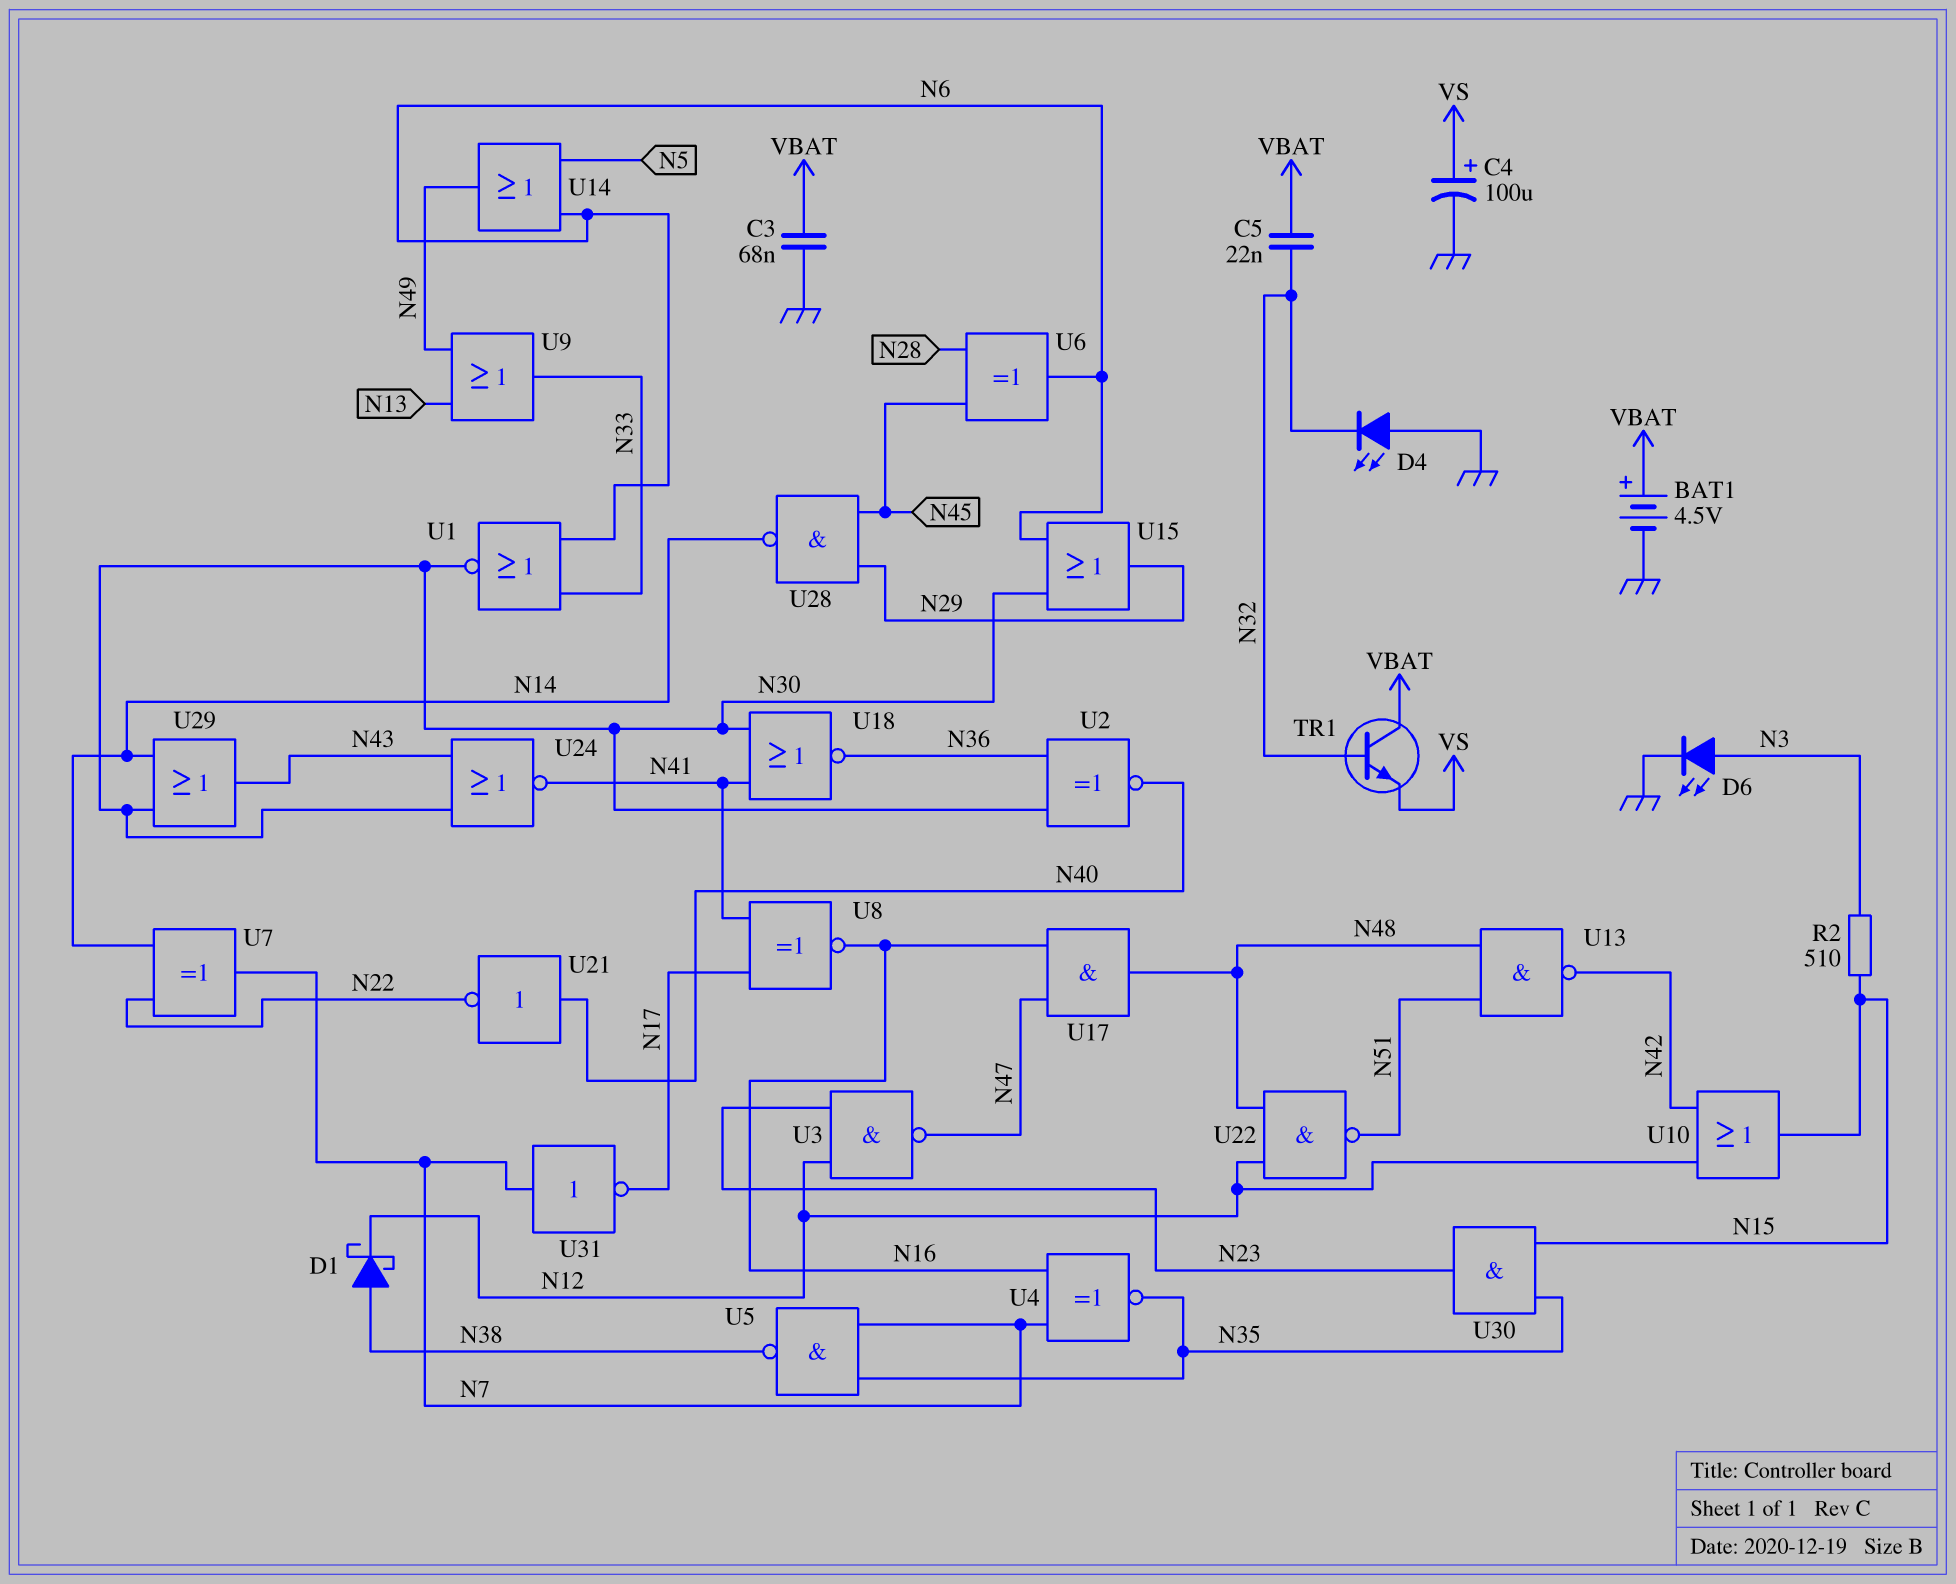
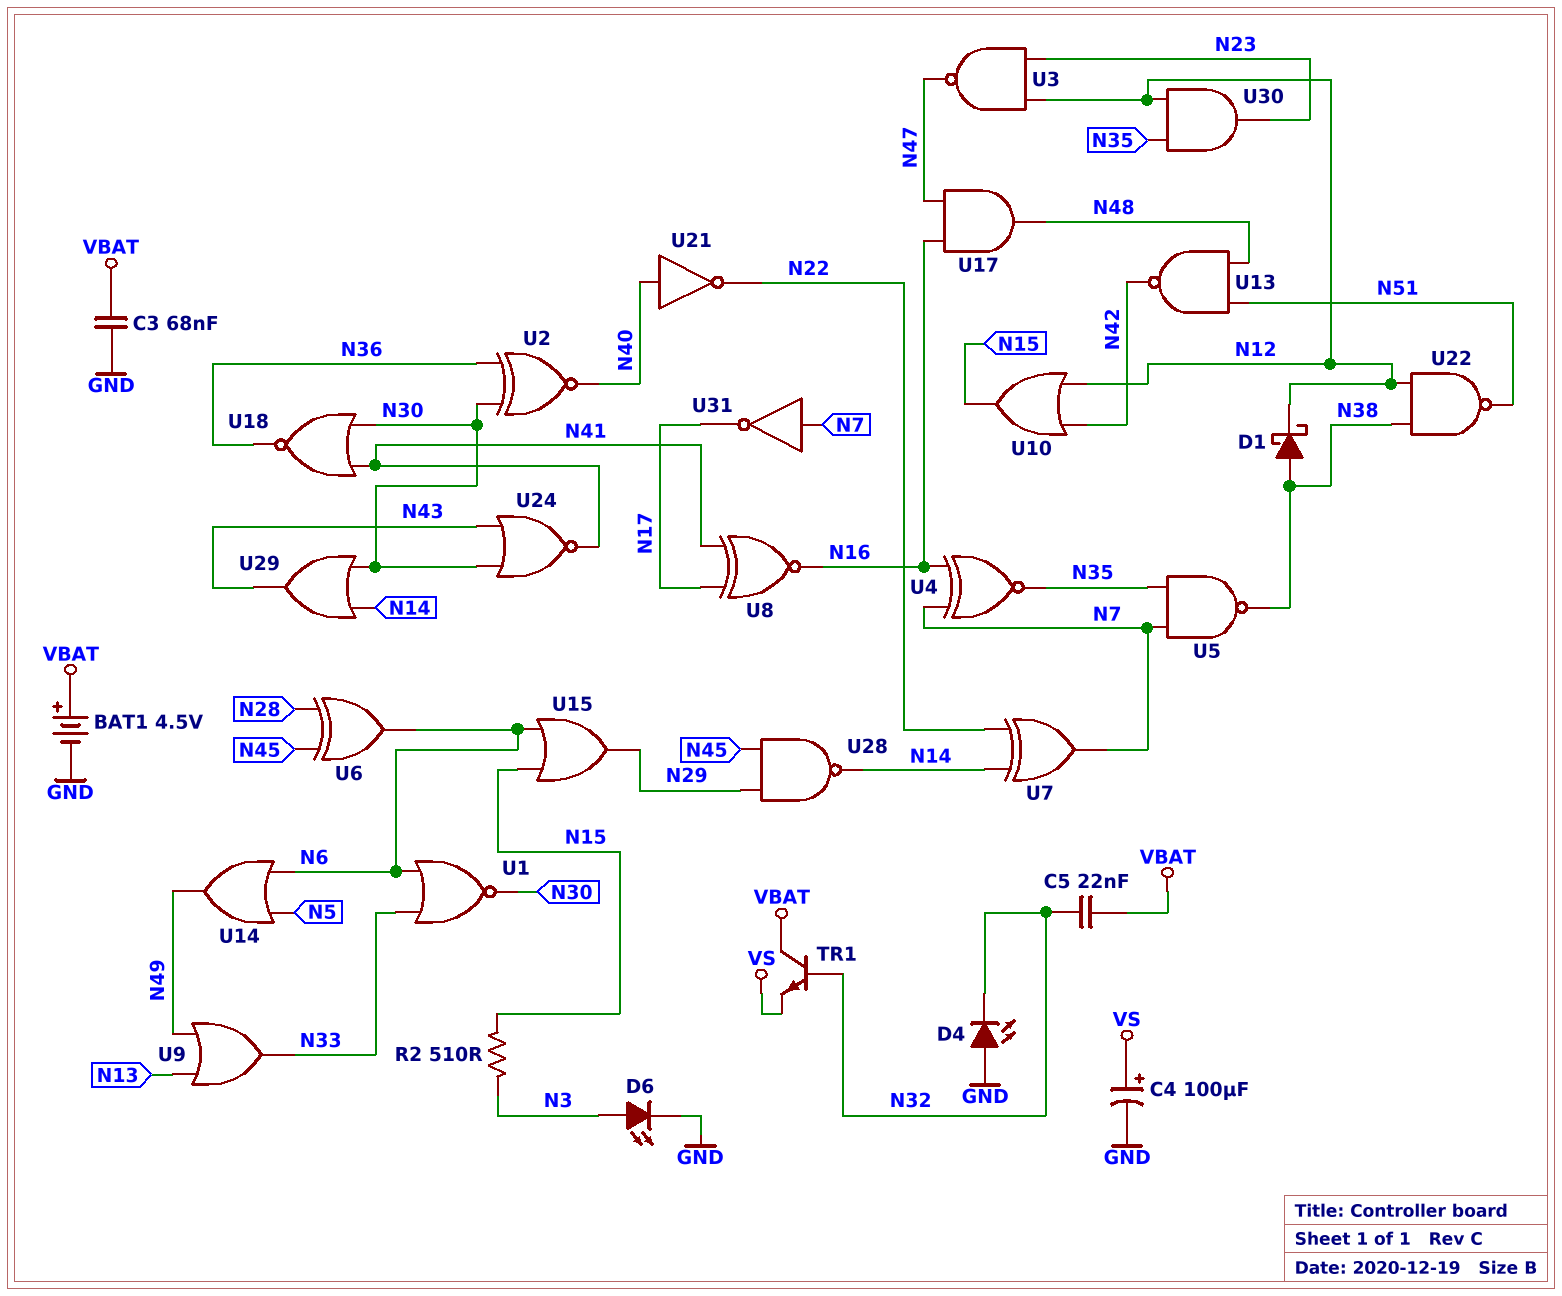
U15: OR (in N6, in N30, out N29) -> OR (in N6, in N15, out N29)
U22: NAND (in N12, in N48, out N51) -> NAND (in N12, in N38, out N51)
U30: AND (in N15, in N35, out N23) -> AND (in N12, in N35, out N23)

